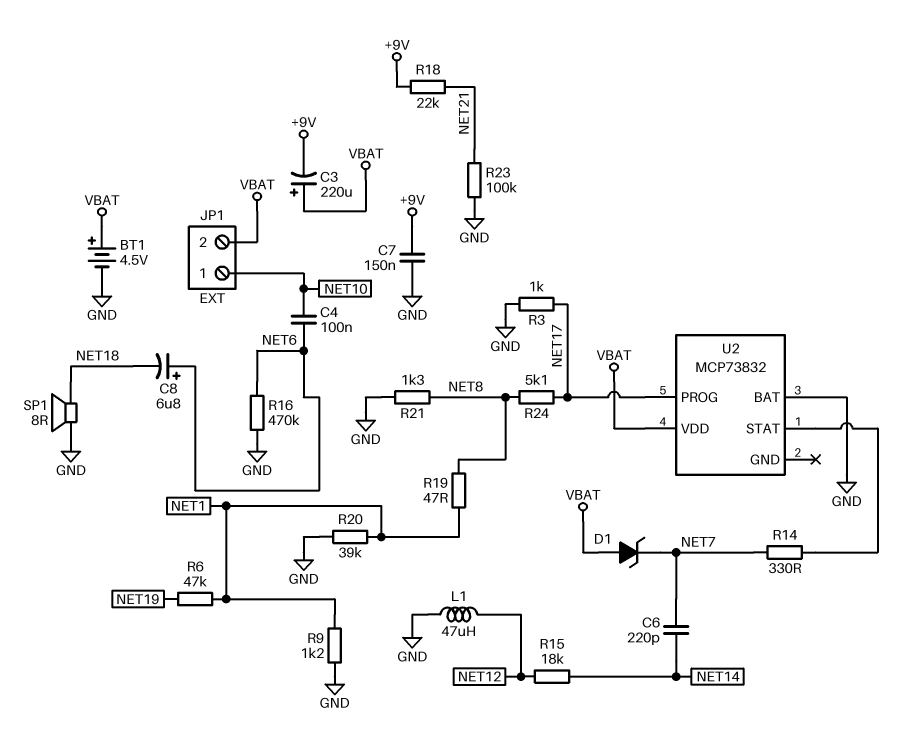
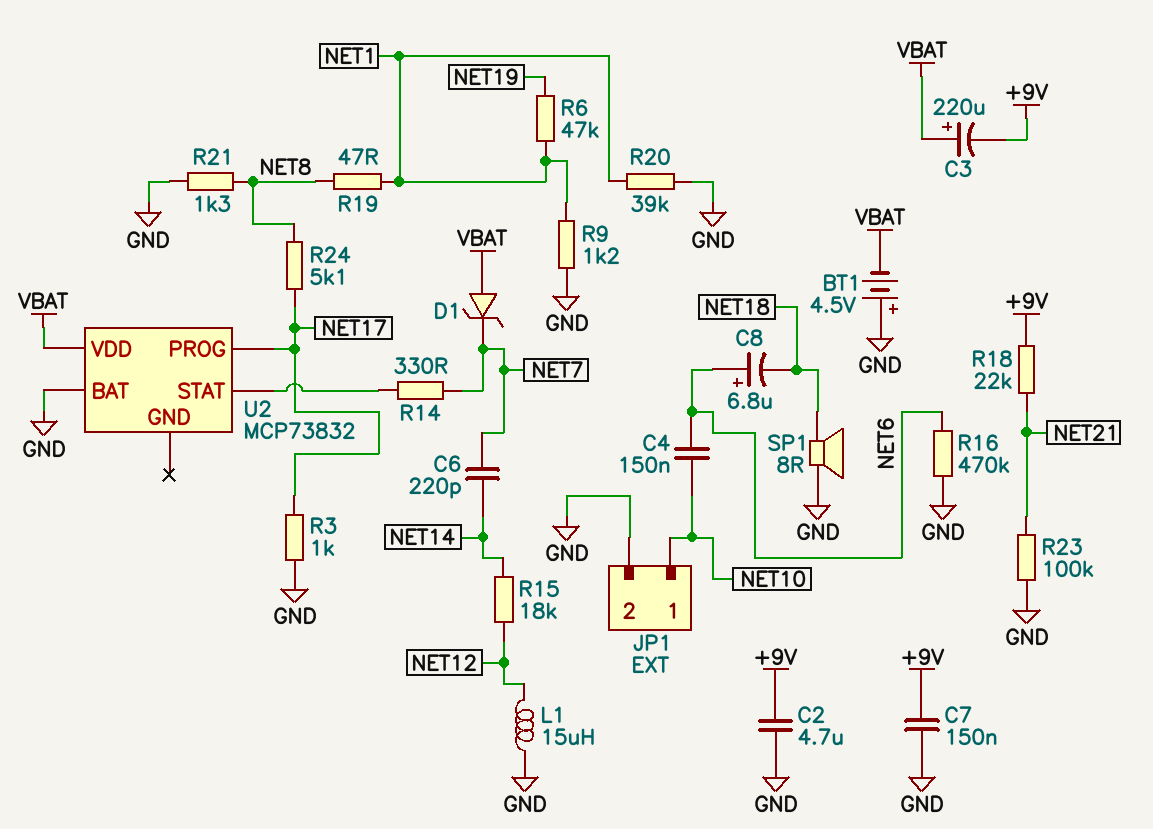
BT1: 4.5V (plus VBAT, minus GND) -> 4.5V (plus GND, minus VBAT)
C2: none -> 4.7uF (+9V, GND)
C4: 100nF (NET6, NET10) -> 150nF (NET6, NET10)
JP1 pin 2: VBAT -> GND
L1: 47uH (GND, NET12) -> 15uH (GND, NET12)

